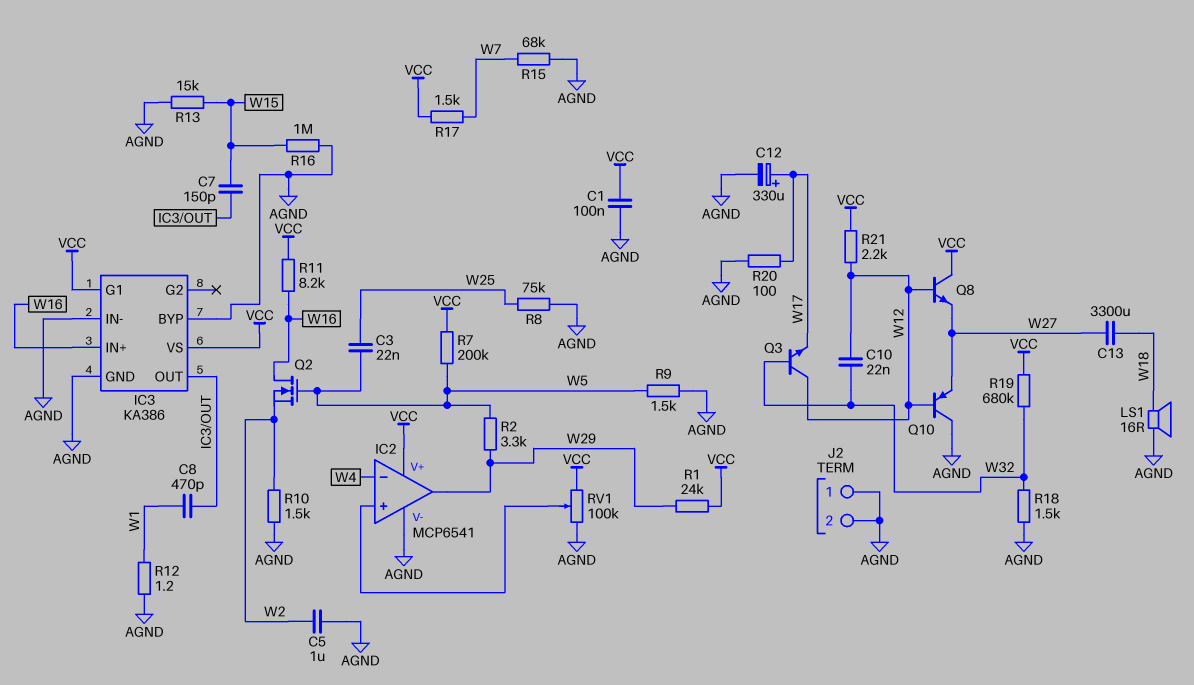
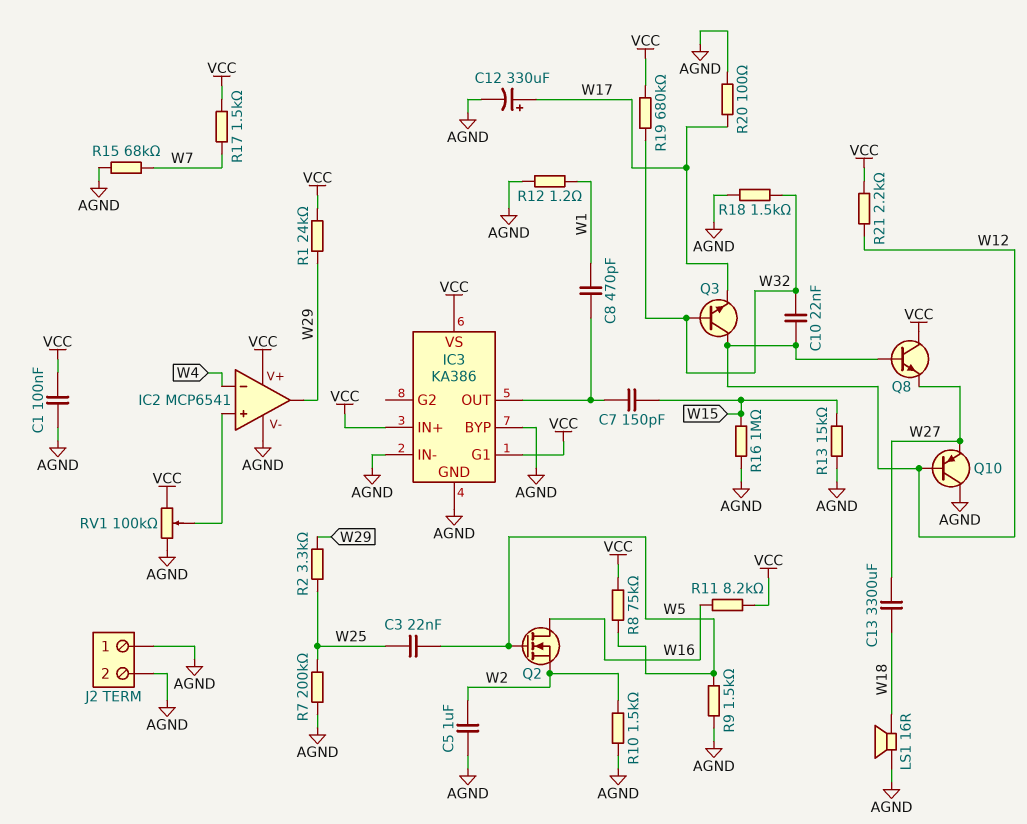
IC3 pin IN+: W16 -> VCC
R2: 3.3k (W5, W29) -> 3.3k (W25, W29)
R7: 200k (VCC, W5) -> 200k (AGND, W25)
R8: 75k (AGND, W25) -> 75k (VCC, W5)

